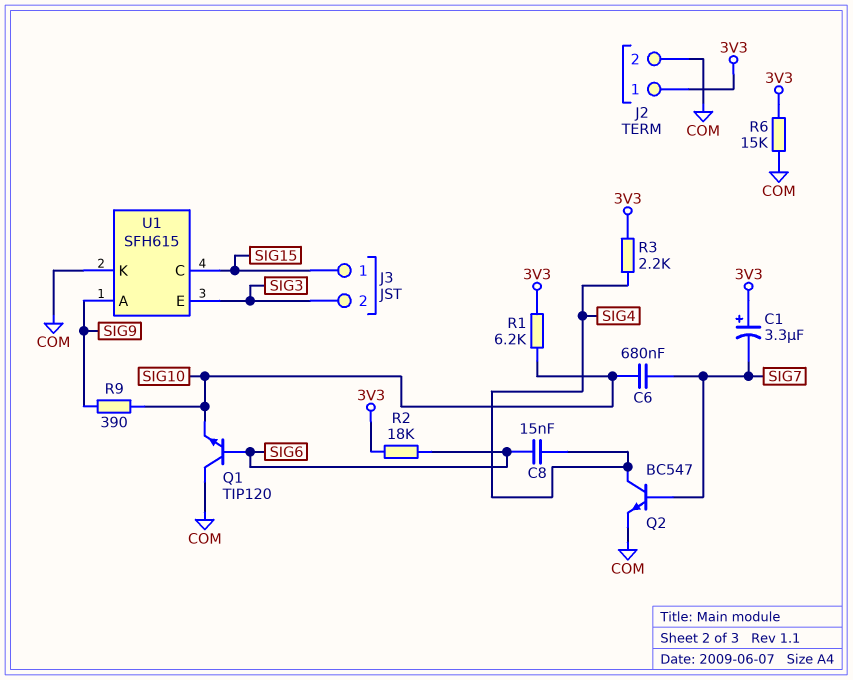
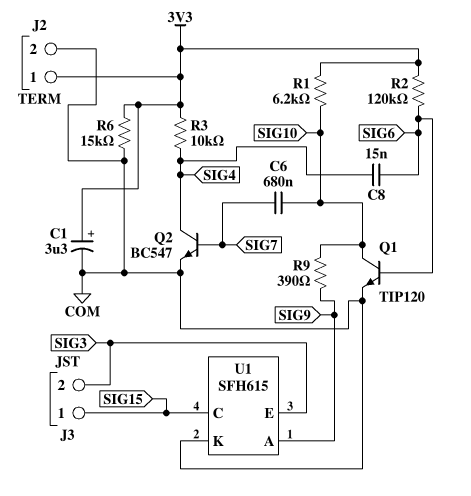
C1: 3.3uF (plus 3V3, minus SIG7) -> 3.3uF (plus 3V3, minus COM)
Q1: NPN TIP120 (B SIG6, C COM, E SIG10) -> NPN TIP120 (B SIG6, C SIG10, E COM)
R2: 18k (3V3, SIG6) -> 120k (3V3, SIG6)
R3: 2.2k (3V3, SIG4) -> 10k (3V3, SIG4)

